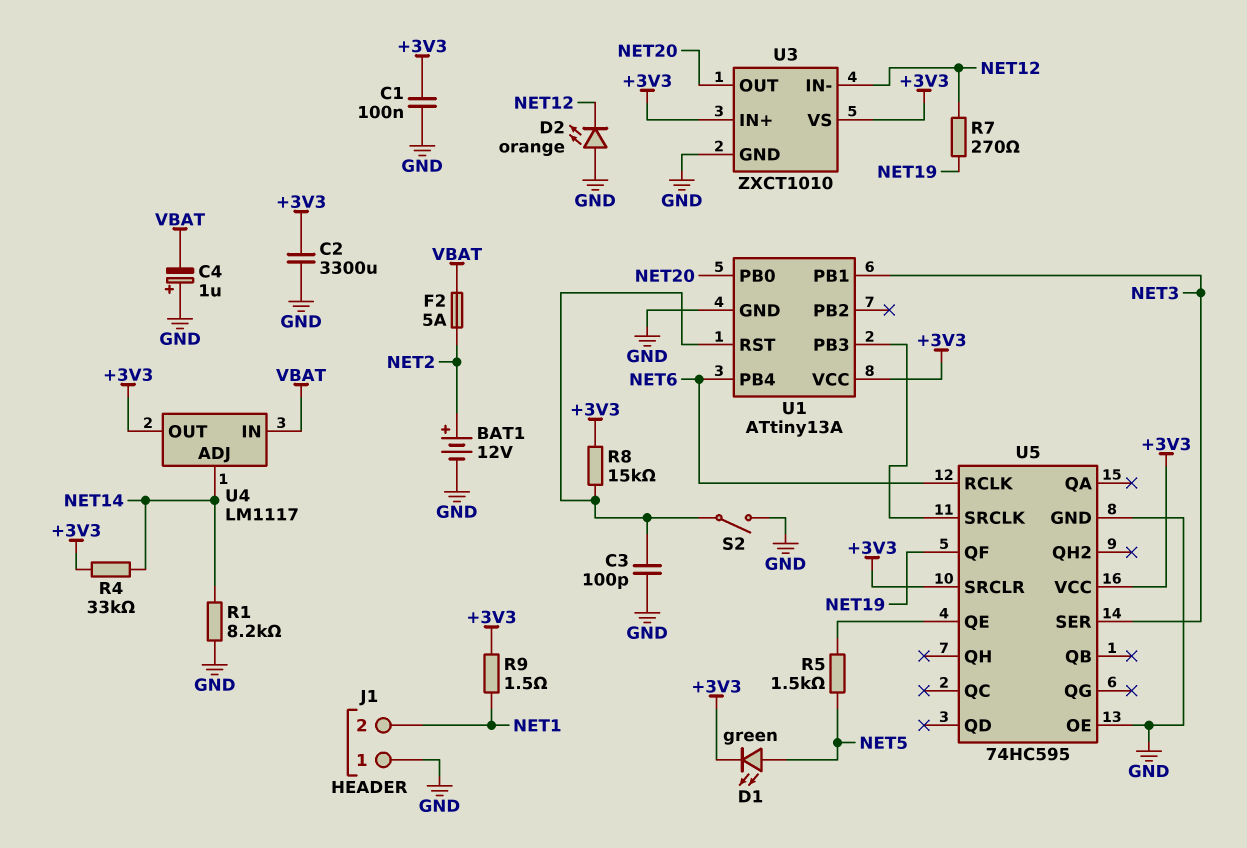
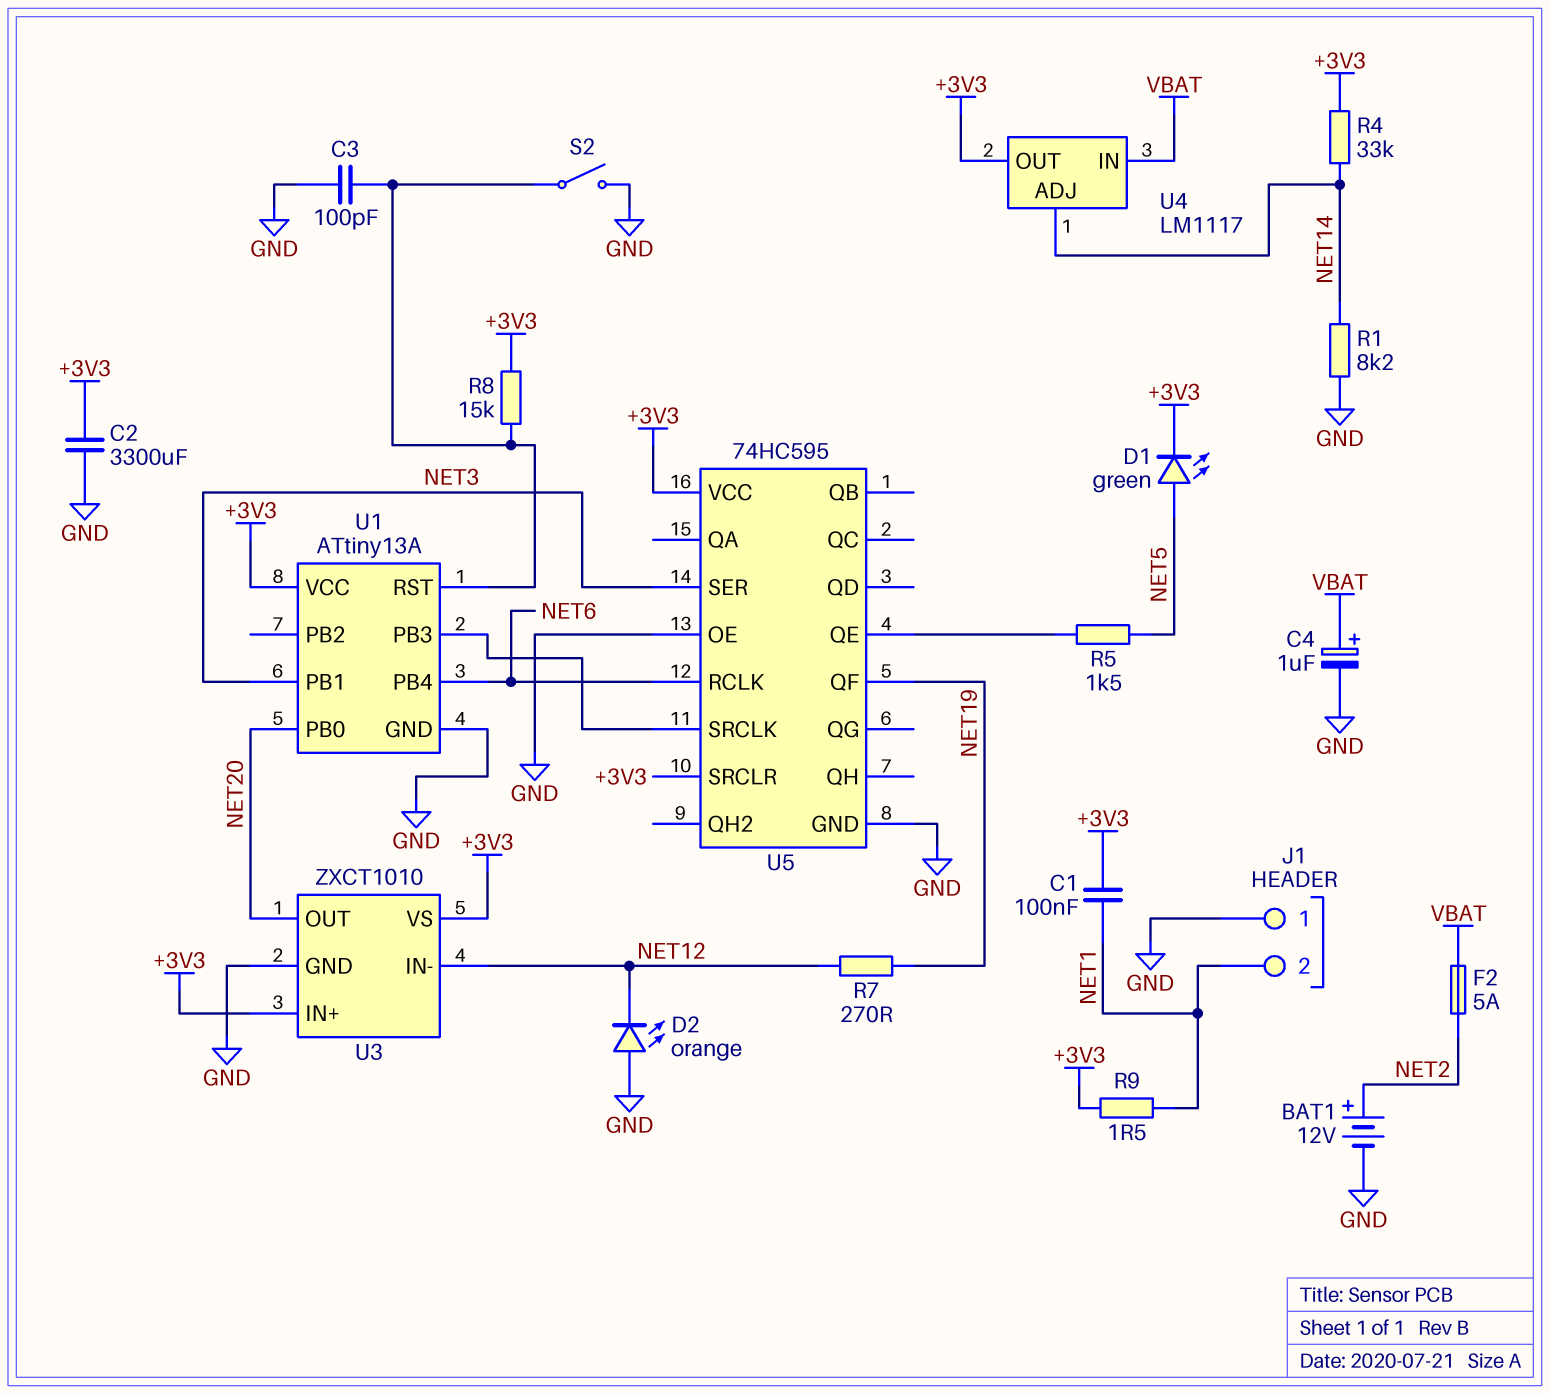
C1: 100nF (+3V3, GND) -> 100nF (+3V3, NET1)
C4: 1uF (plus GND, minus VBAT) -> 1uF (plus VBAT, minus GND)

